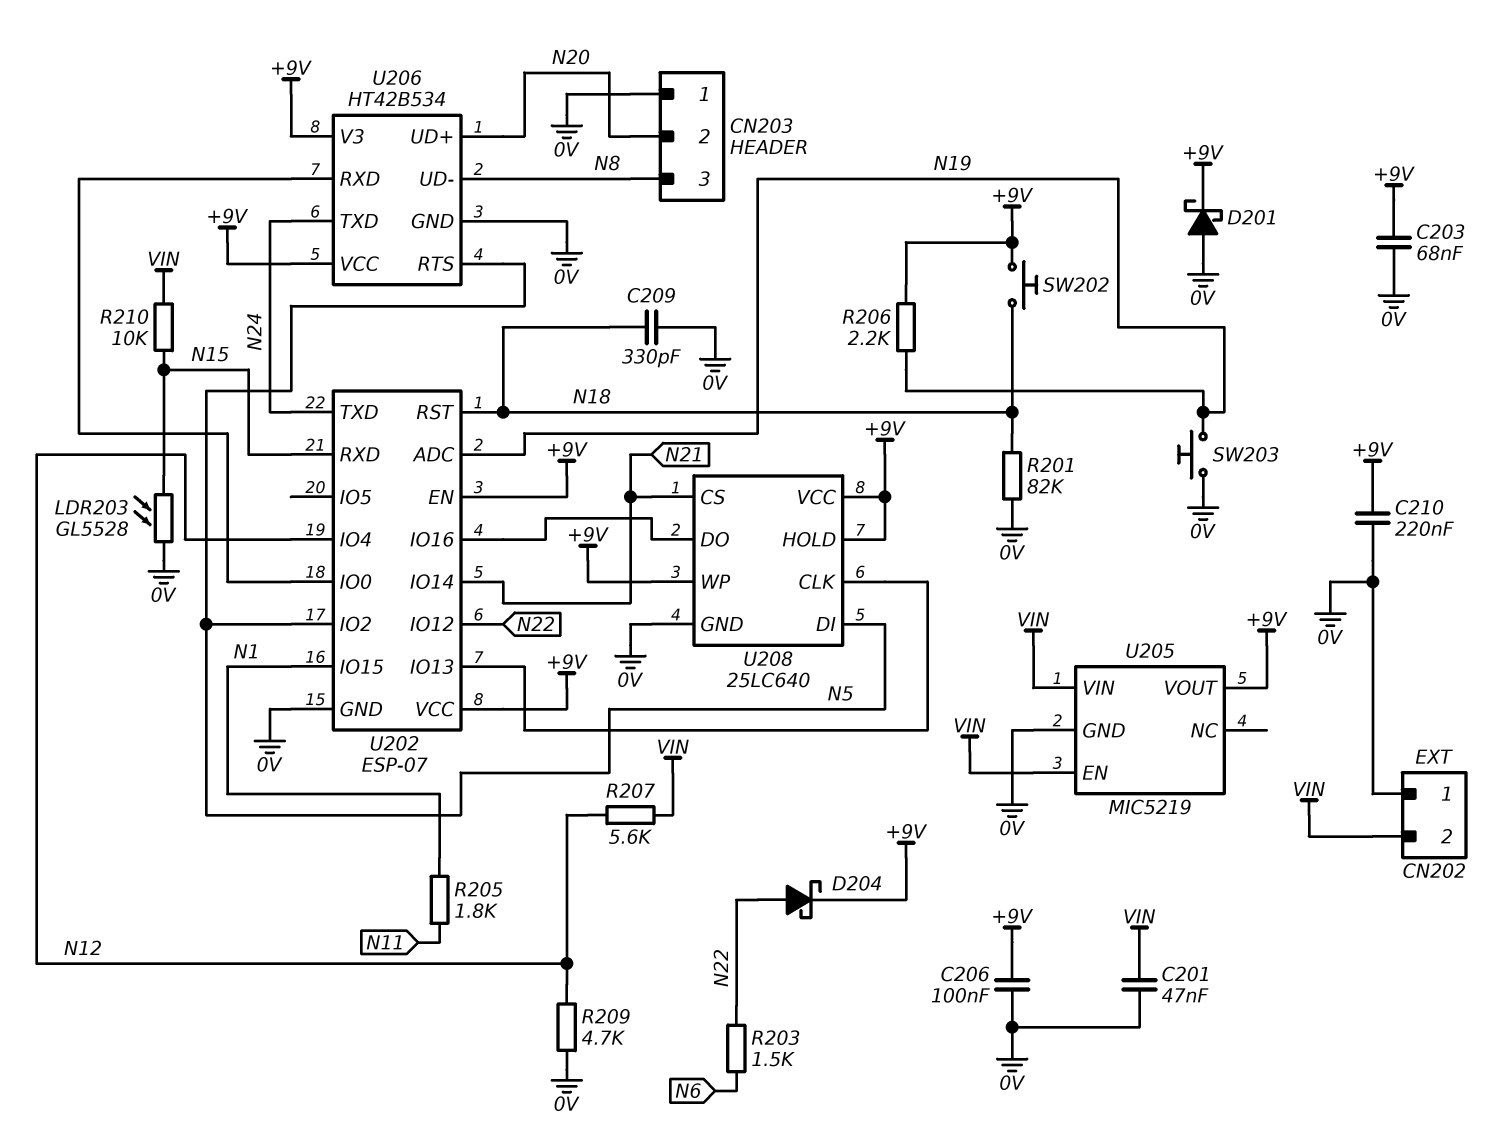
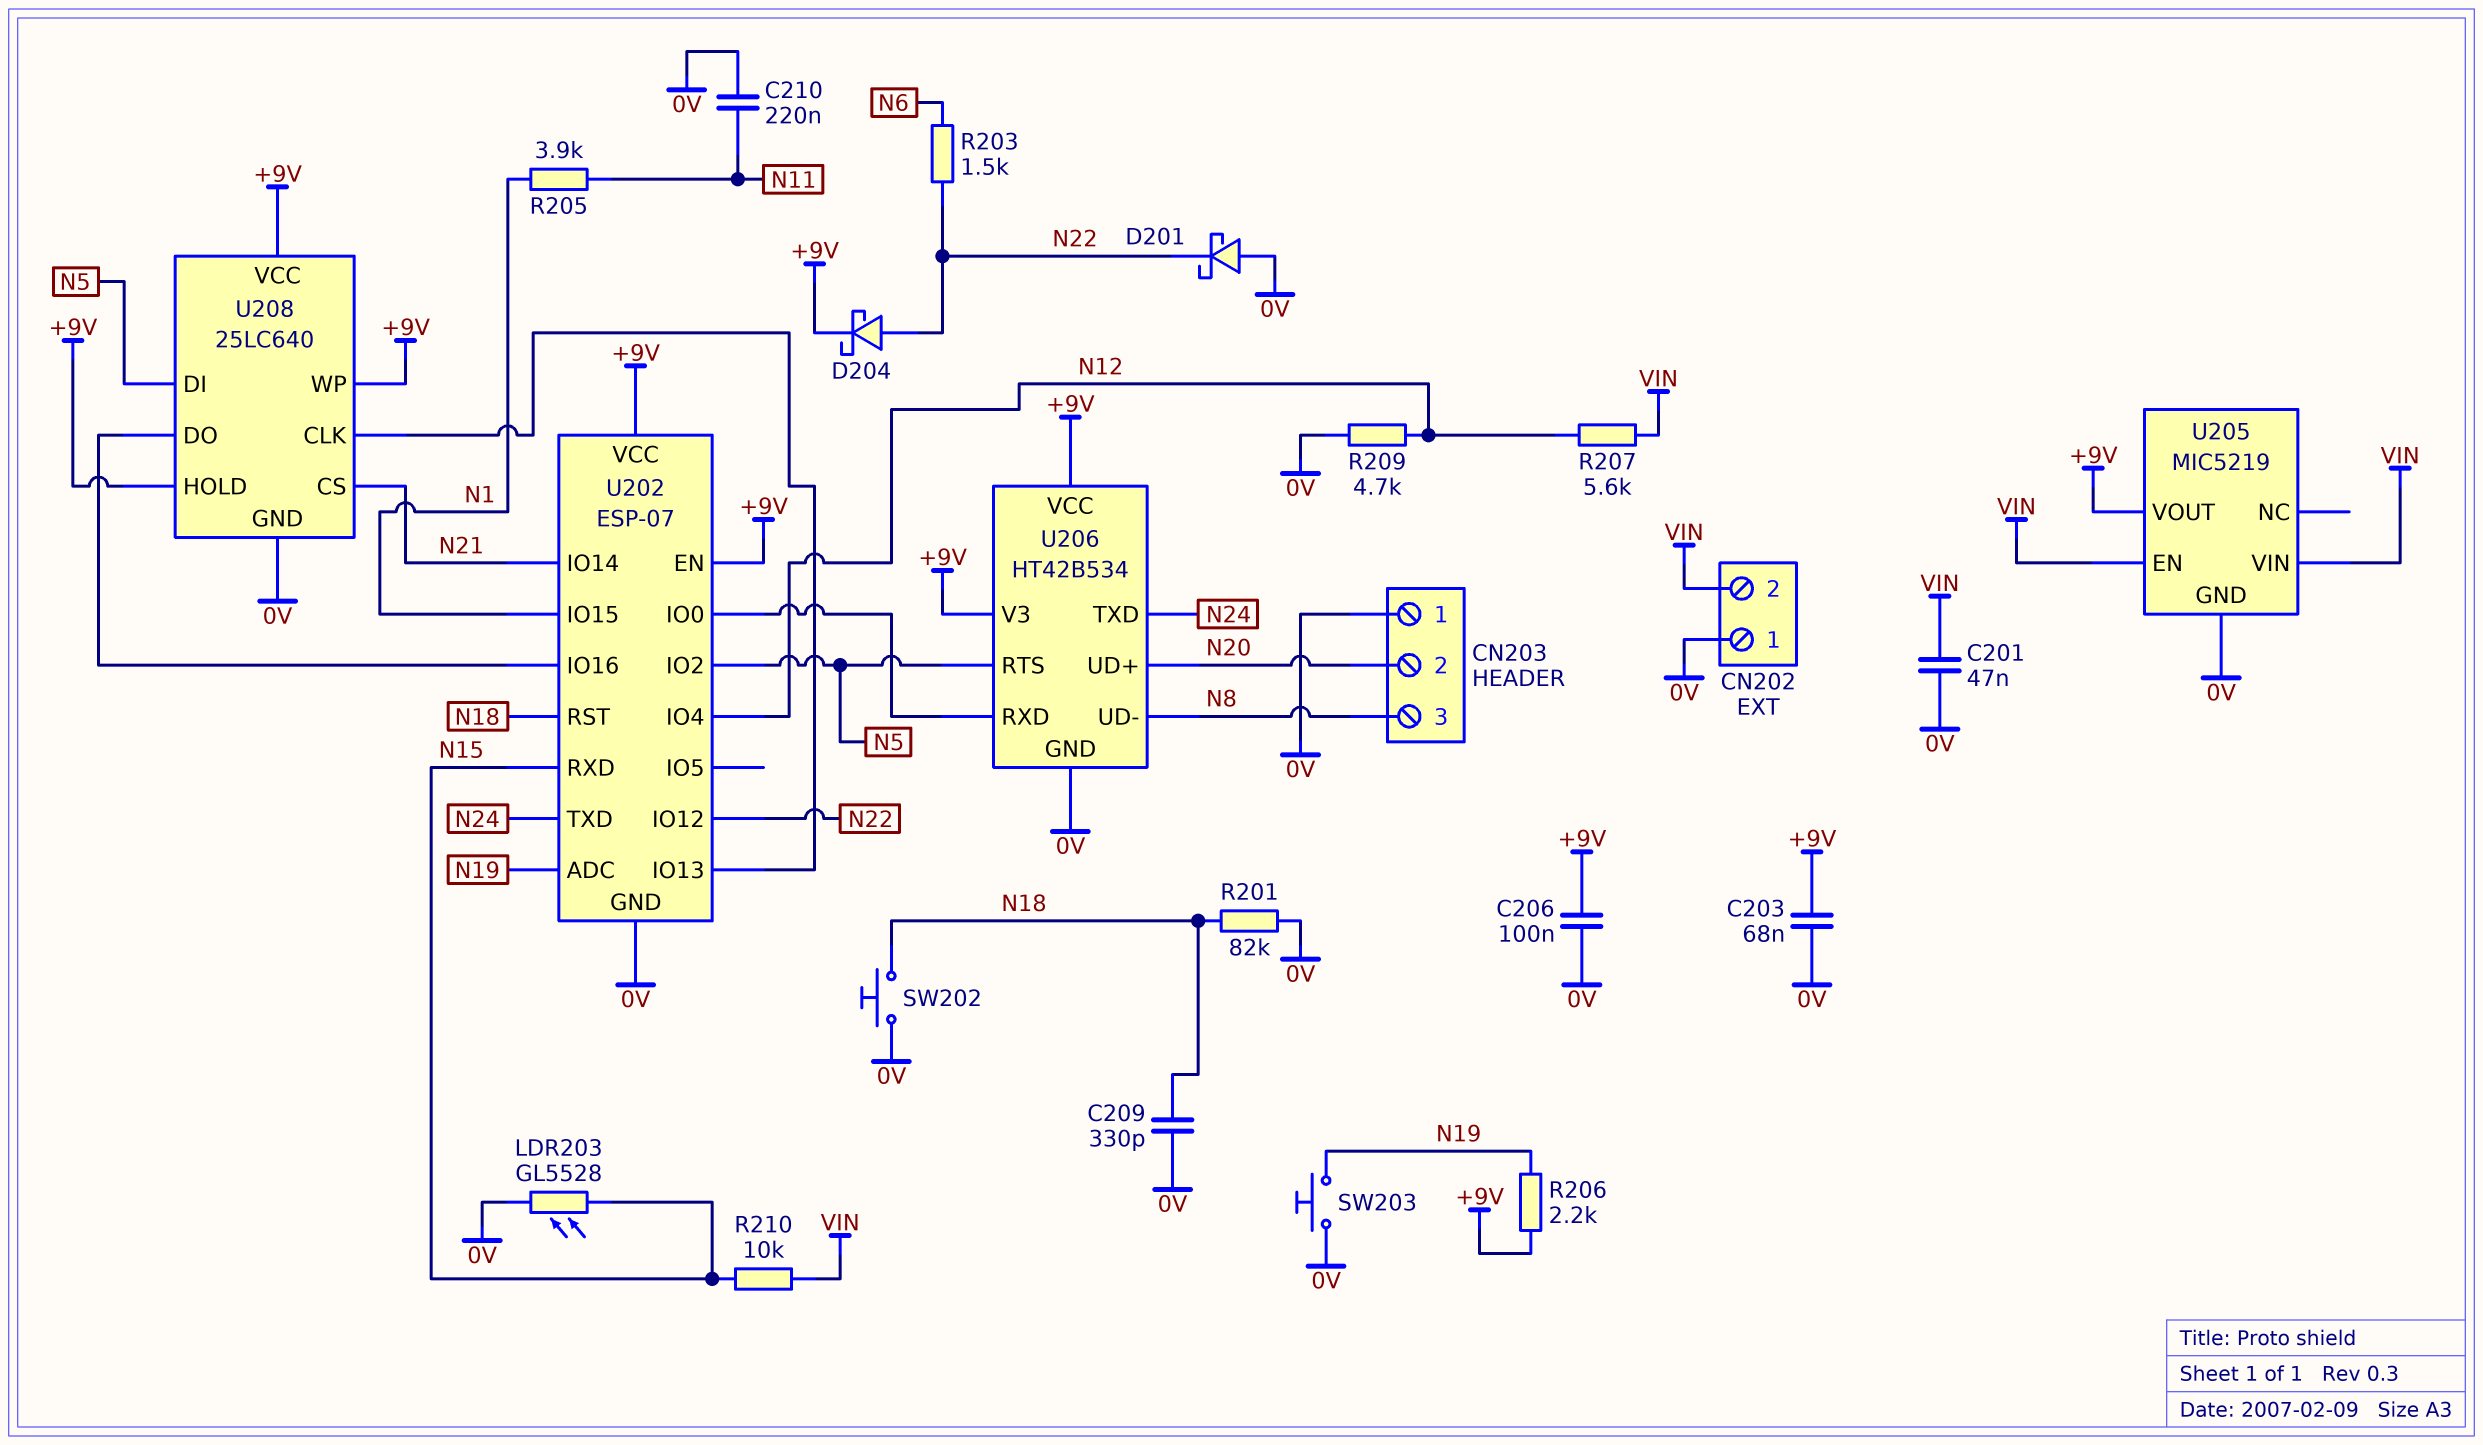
C210: 220nF (+9V, 0V) -> 220nF (0V, N11)
D201: schottky (A 0V, K +9V) -> schottky (A 0V, K N22)
R205: 1.8k (N1, N11) -> 3.9k (N1, N11)
SW202: button (+9V, N18) -> button (0V, N18)

